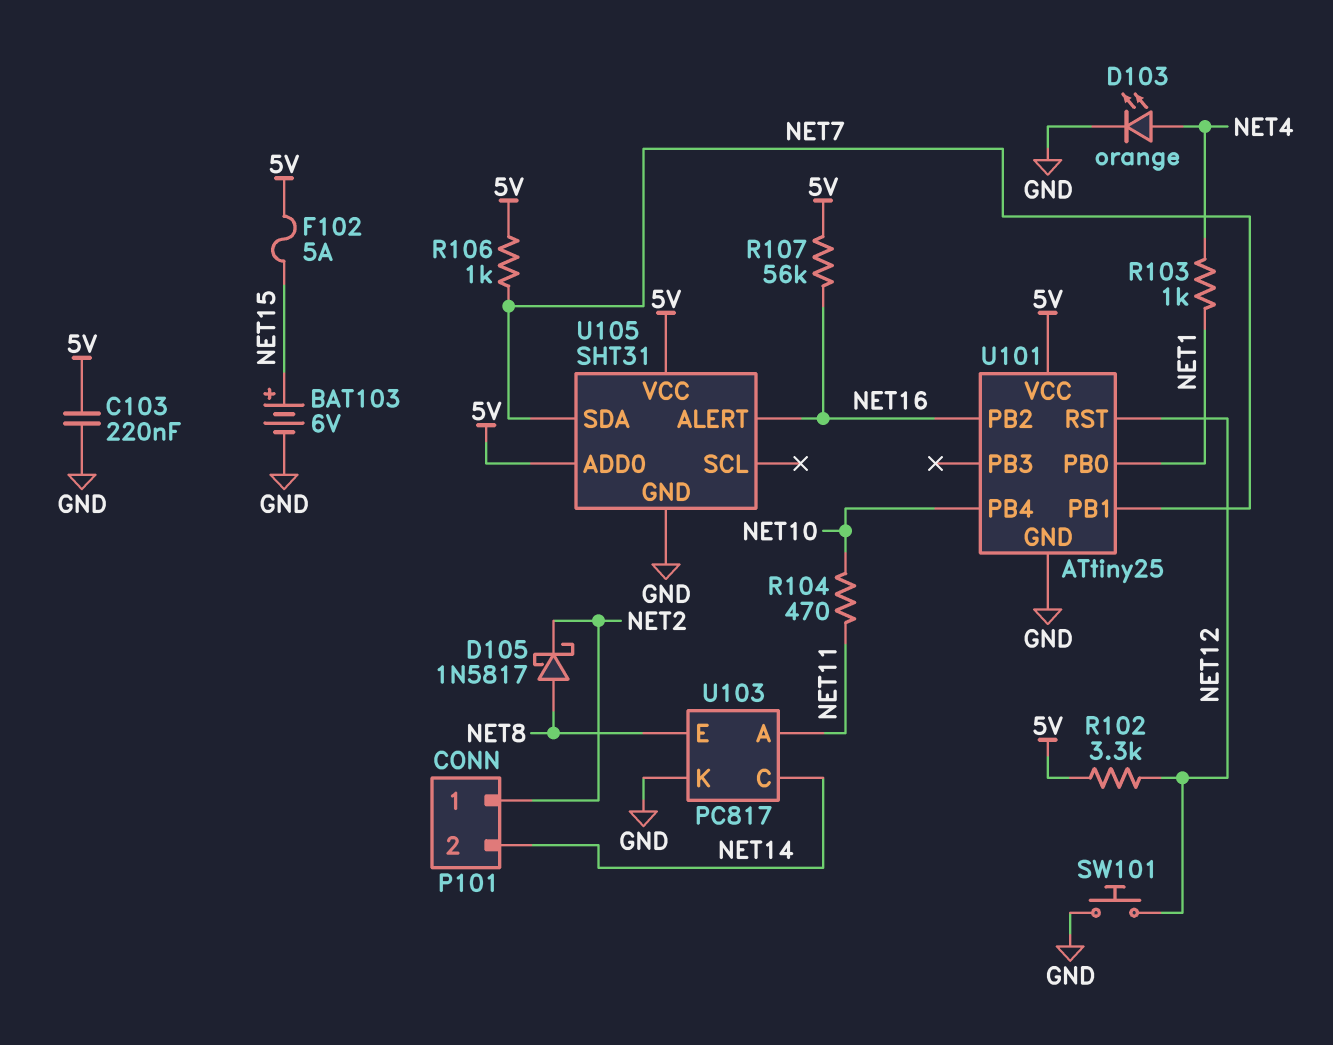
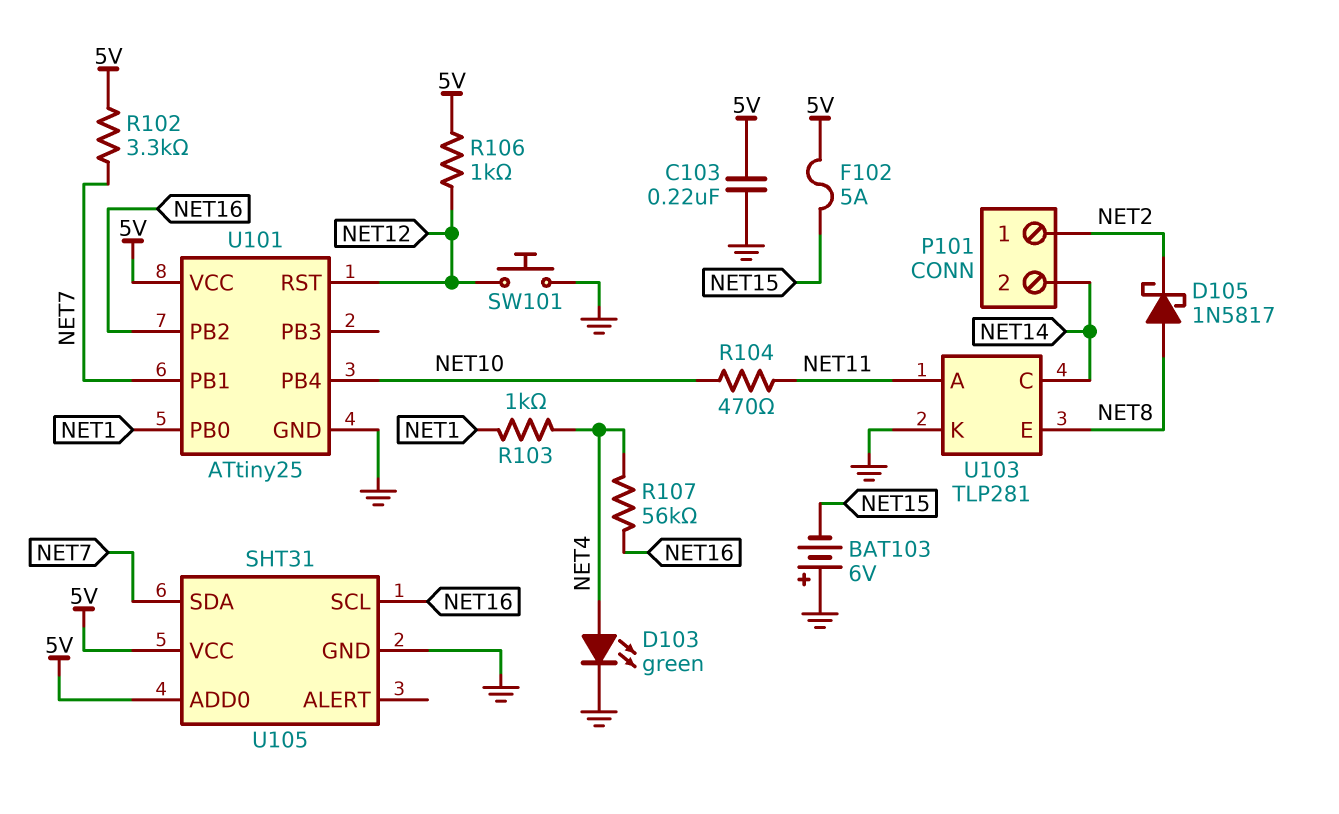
BAT103: 6V (plus NET15, minus GND) -> 6V (plus GND, minus NET15)
D103: LED orange (A NET4, K GND) -> LED green (A NET4, K GND)
R102: 3.3k (5V, NET12) -> 3.3k (5V, NET7)
R106: 1k (5V, NET7) -> 1k (5V, NET12)
R107: 56k (5V, NET16) -> 56k (NET4, NET16)
U103: PC817 -> TLP281
U105 pin ALERT: NET16 -> none
U105 pin SCL: none -> NET16

